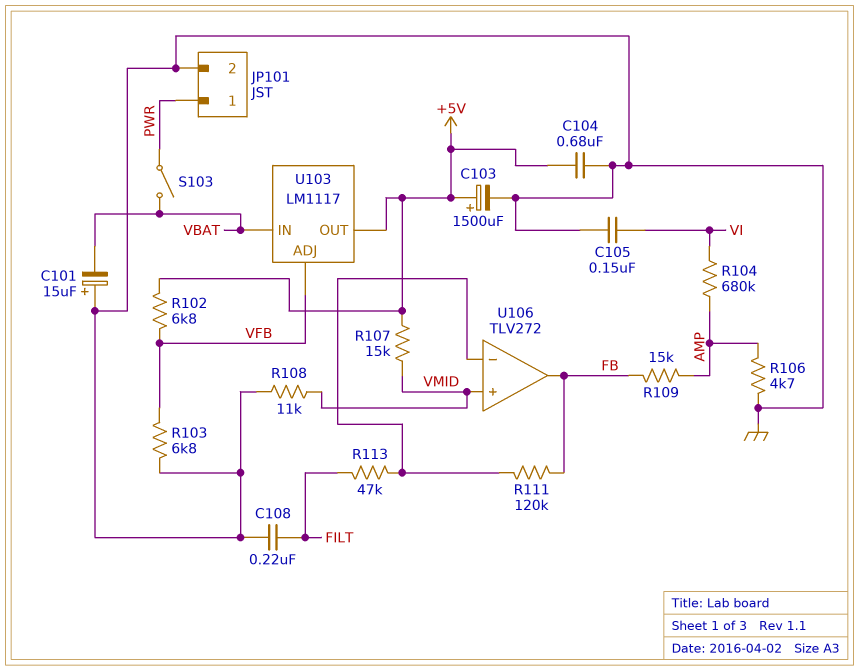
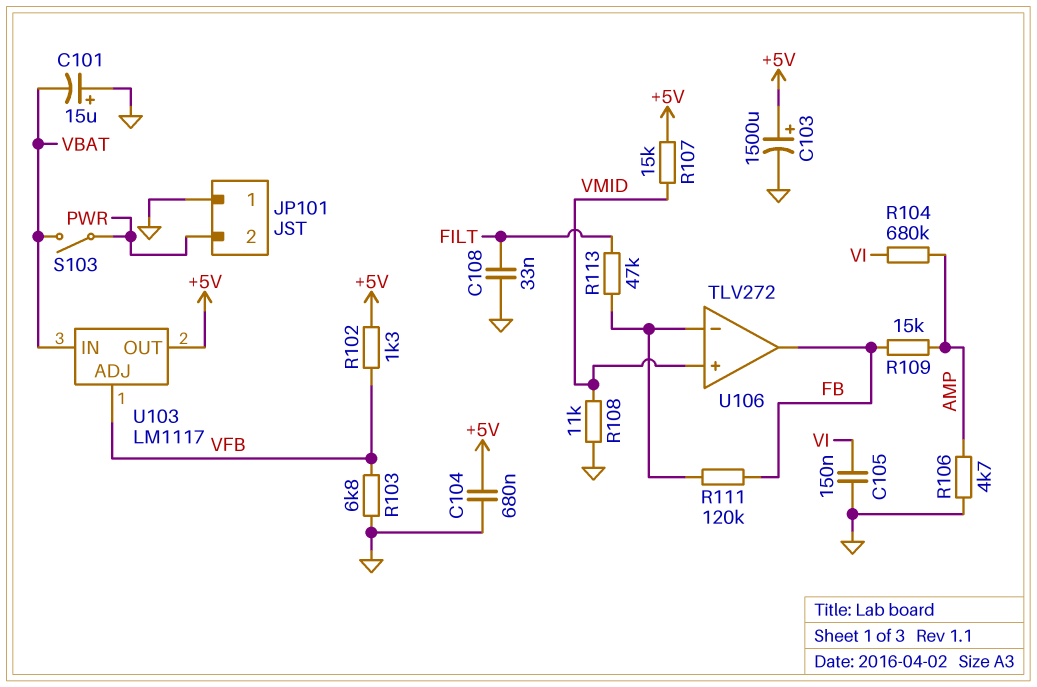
C108: 220nF (FILT, GND) -> 33nF (FILT, GND)
JP101 pin 1: PWR -> GND
JP101 pin 2: GND -> PWR
R102: 6.8k (+5V, VFB) -> 1.3k (+5V, VFB)

